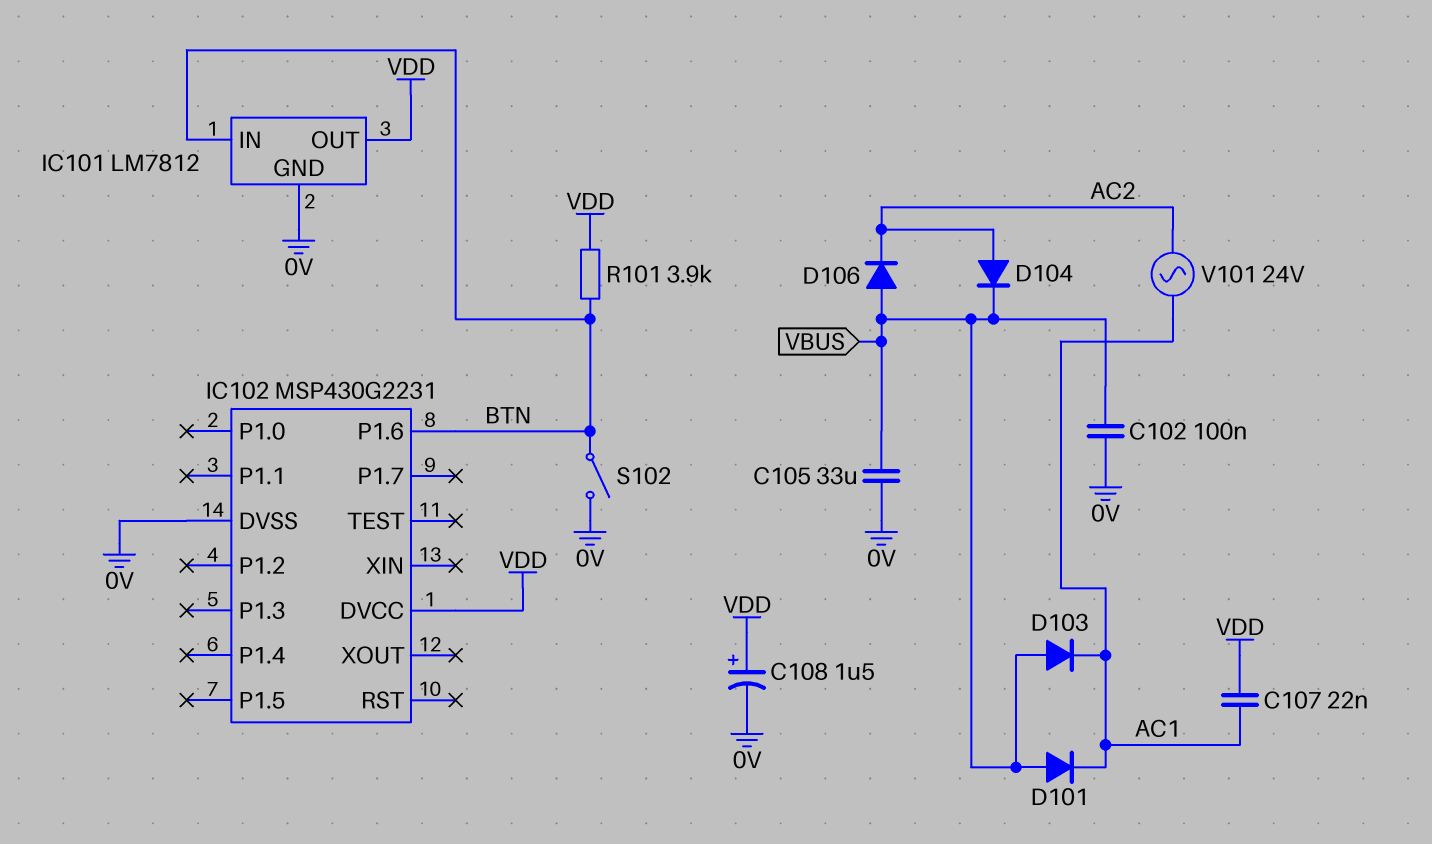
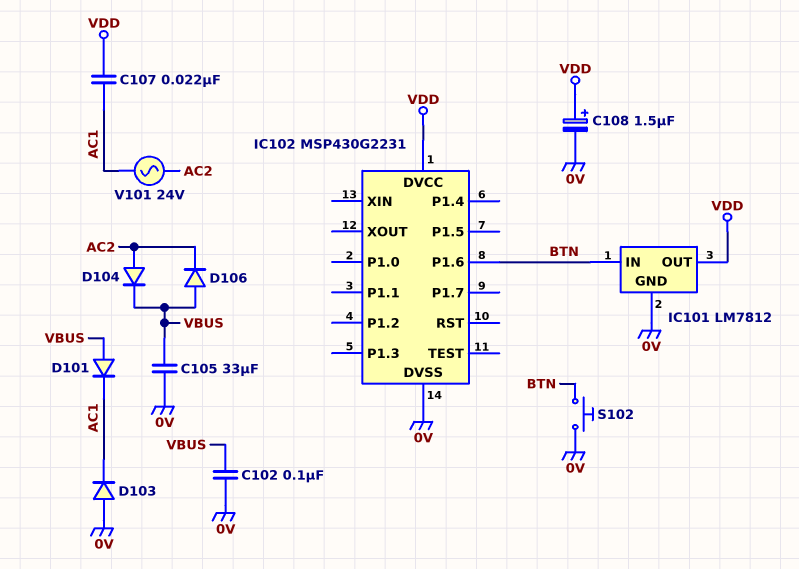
D103: diode (A VBUS, K AC1) -> diode (A 0V, K AC1)
R101: 3.9k (BTN, VDD) -> none
S102: switch (0V, BTN) -> button (0V, BTN)

